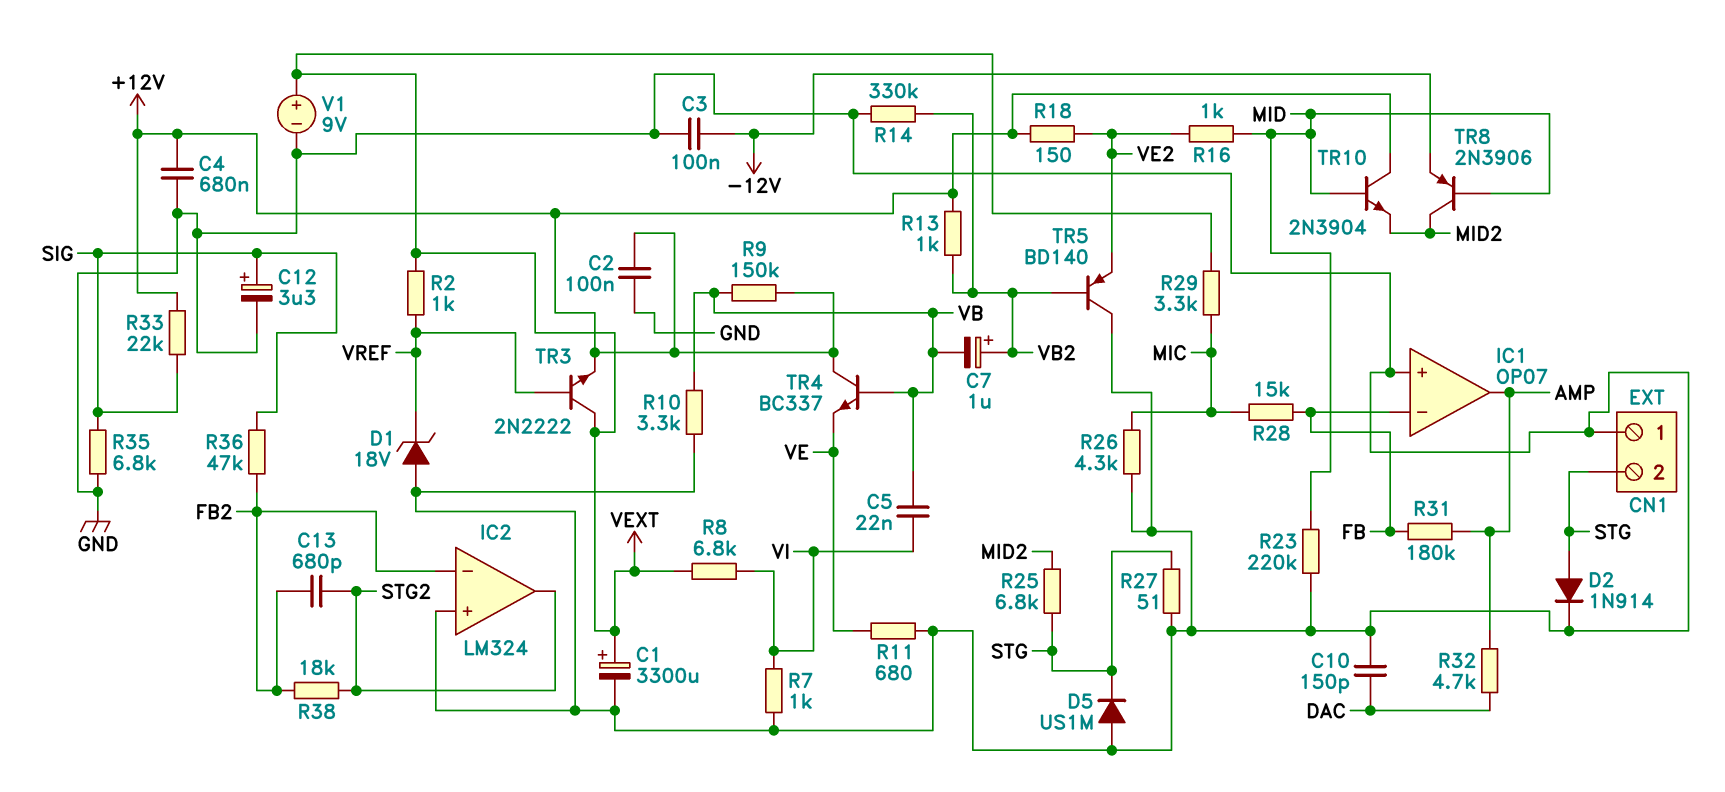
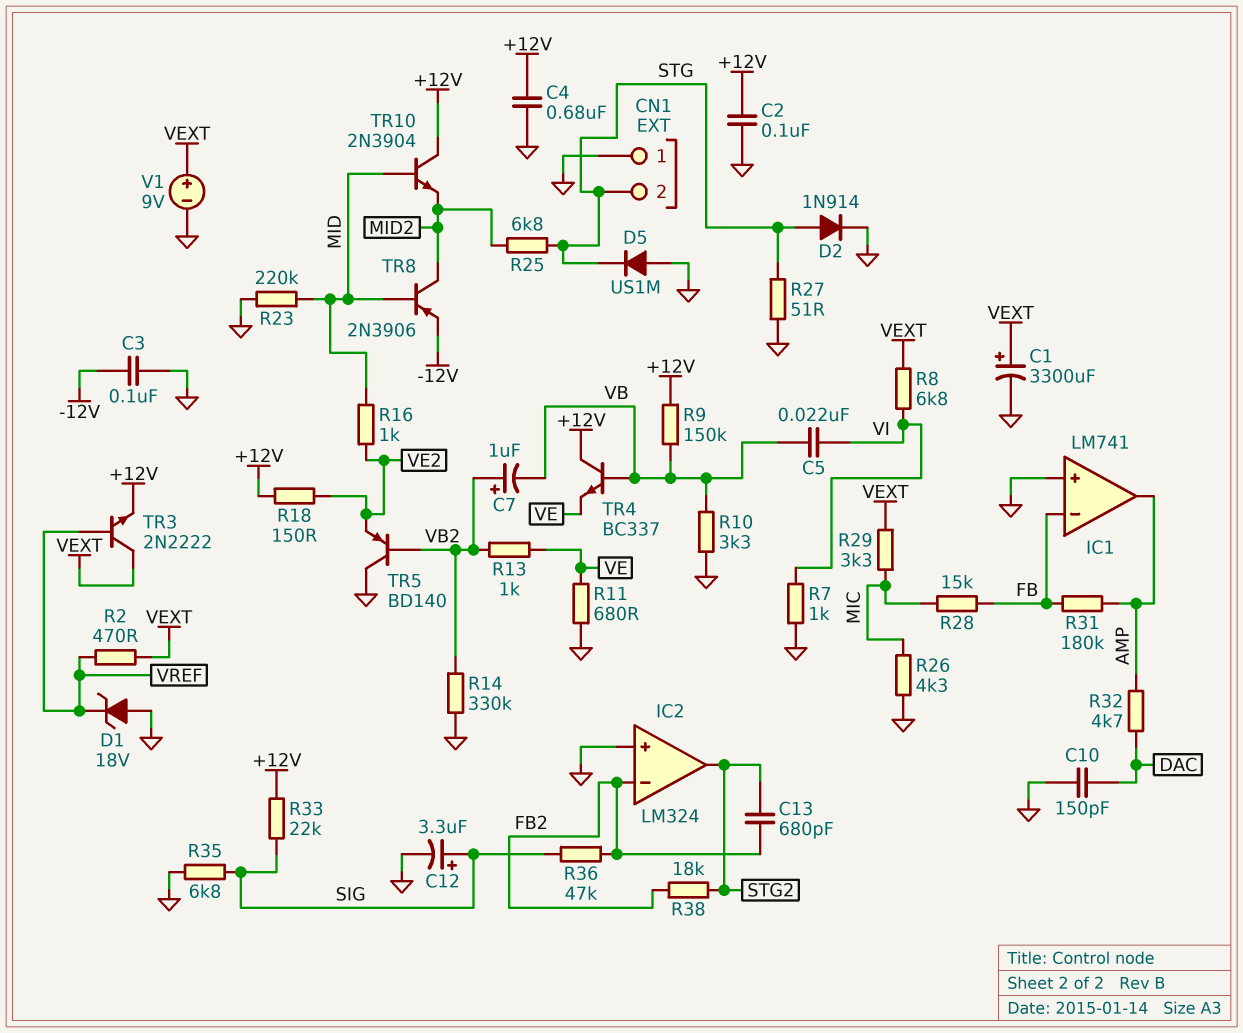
IC1: OP07 -> LM741
R2: 1k (VEXT, VREF) -> 470 (VEXT, VREF)
R13: 1k (+12V, VB2) -> 1k (VB2, VE)

